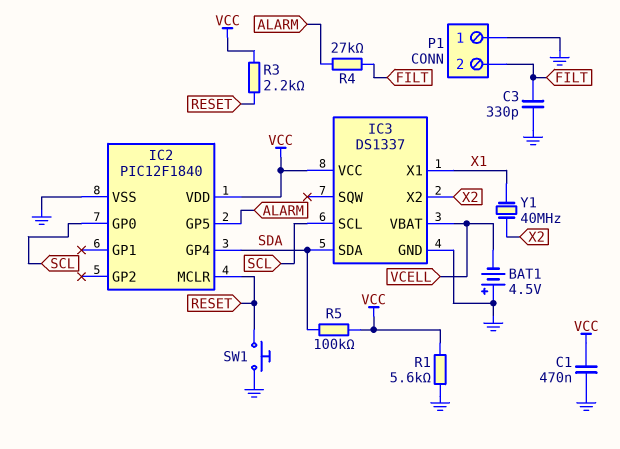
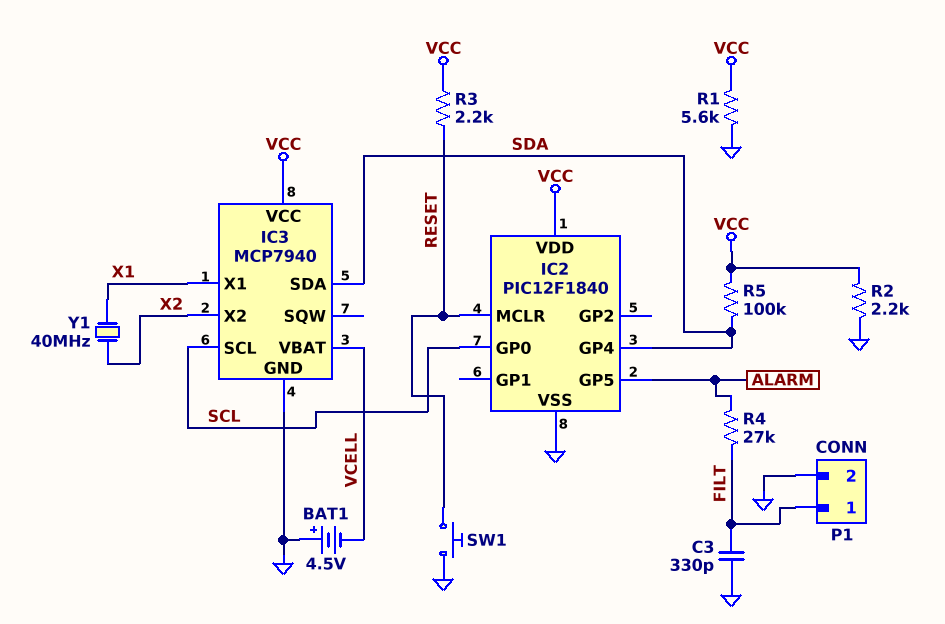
C1: 470nF (GND, VCC) -> none
IC3: DS1337 -> MCP7940
P1 pin 1: GND -> FILT
P1 pin 2: FILT -> GND
R2: none -> 2.2k (GND, VCC)

